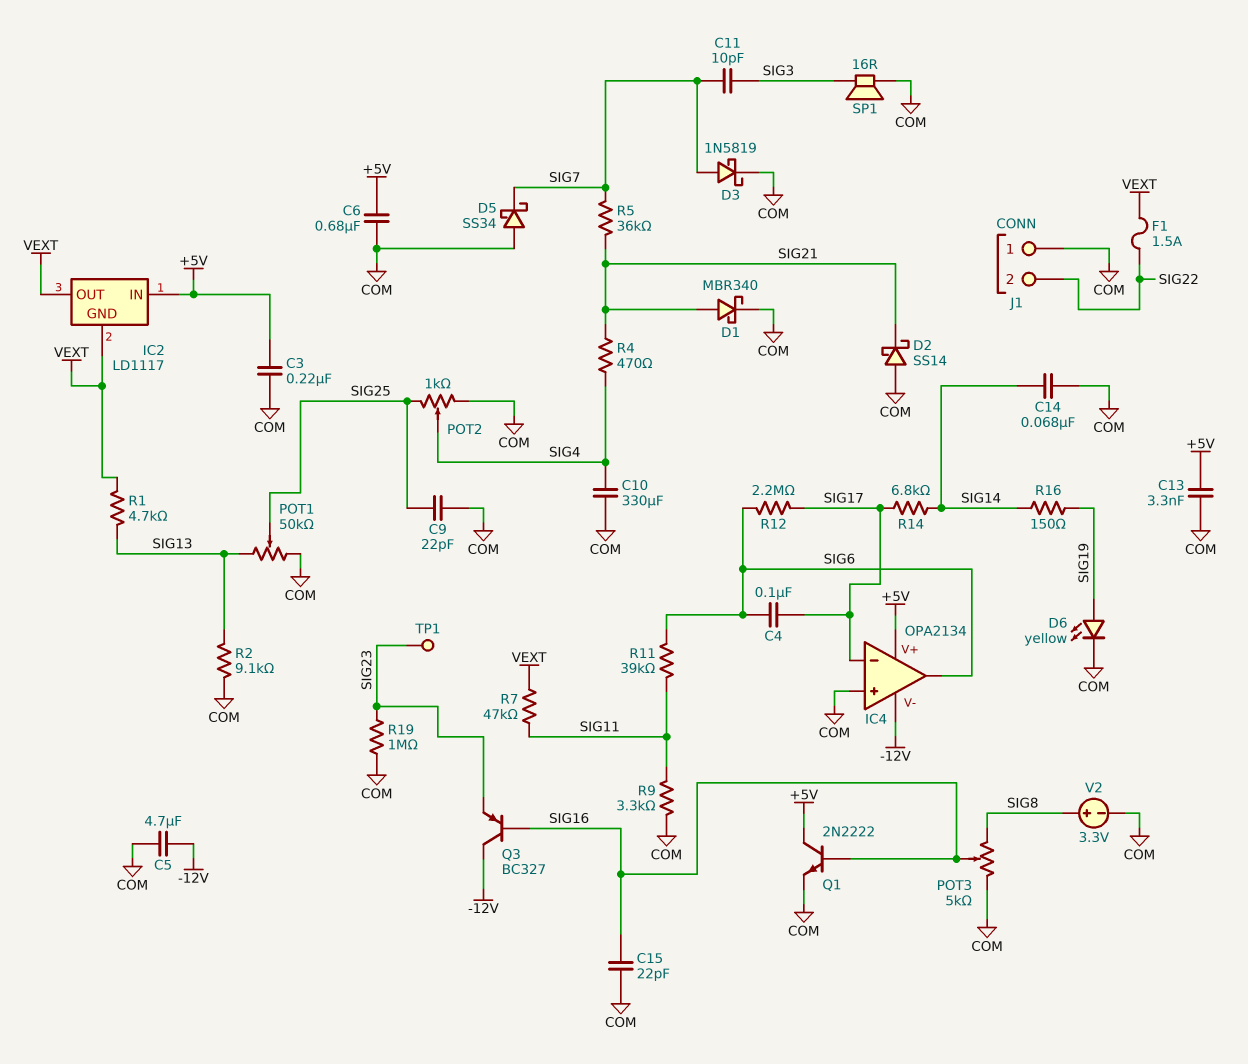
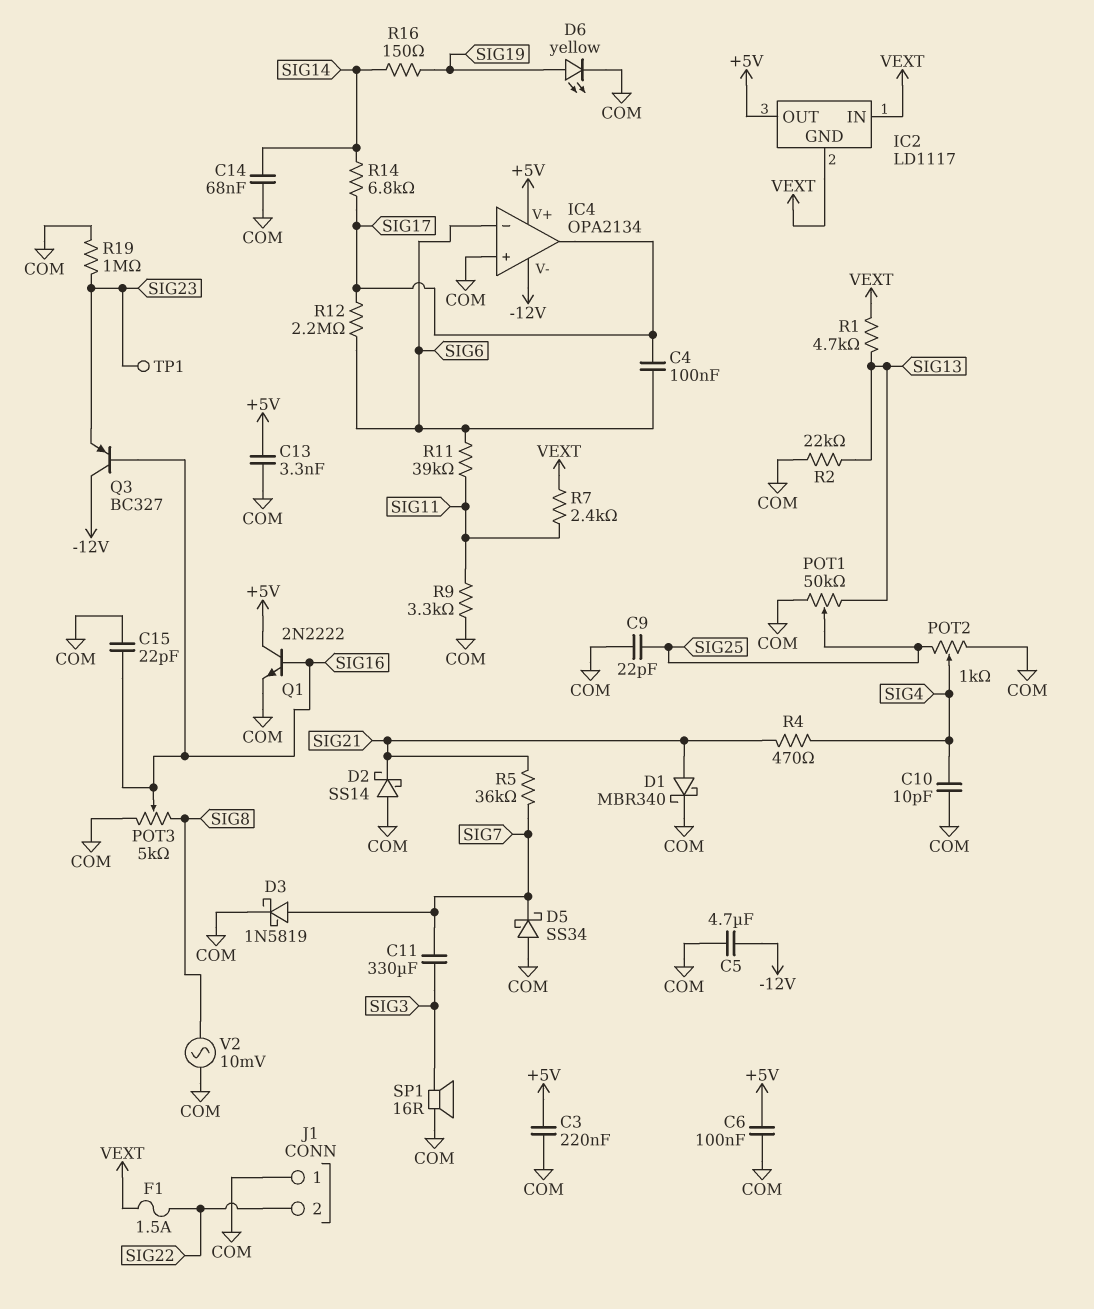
C6: 680nF (+5V, COM) -> 100nF (+5V, COM)
C10: 330uF (COM, SIG4) -> 10pF (COM, SIG4)
C11: 10pF (SIG3, SIG7) -> 330uF (SIG3, SIG7)
IC2 pin IN: +5V -> VEXT
IC2 pin OUT: VEXT -> +5V
IC4 pin in-: SIG17 -> SIG6
IC4 pin out: SIG6 -> SIG17
R2: 9.1k (COM, SIG13) -> 22k (COM, SIG13)
R7: 47k (SIG11, VEXT) -> 2.4k (SIG11, VEXT)
V2: 3.3V (plus SIG8, minus COM) -> AC 10mV (COM, SIG8)

